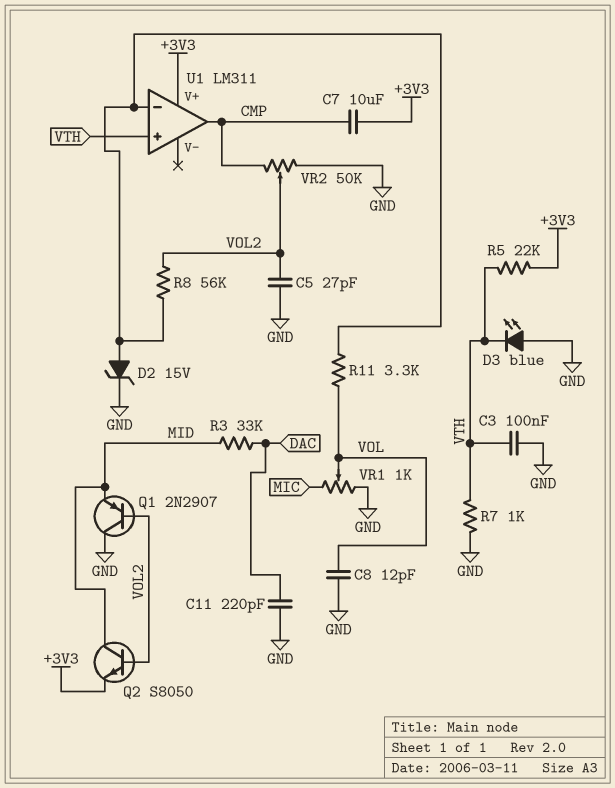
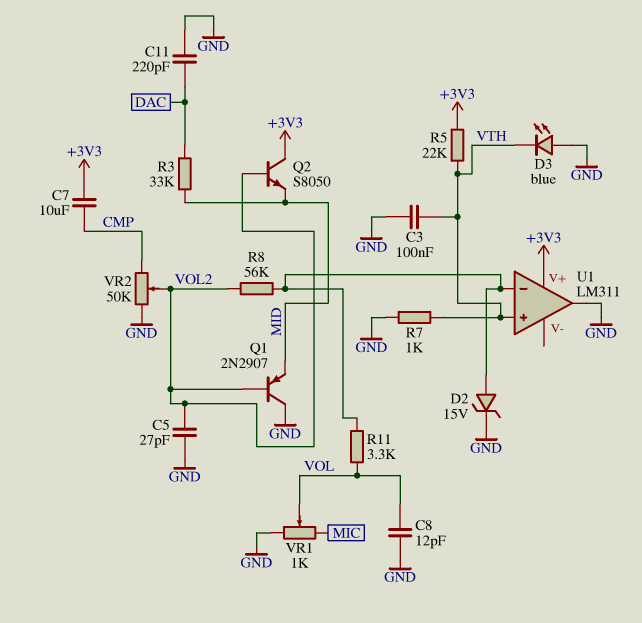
Q2: NPN S8050 (B VOL2, C MID, E +3V3) -> NPN S8050 (B VOL2, C +3V3, E MID)
U1 pin out: CMP -> GND

